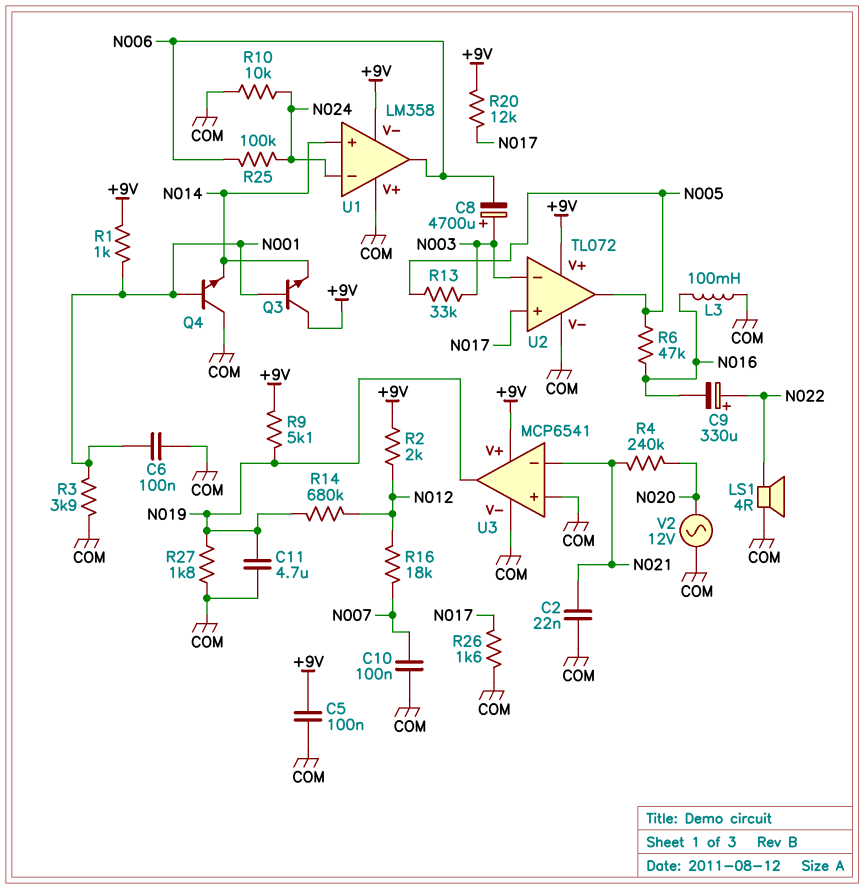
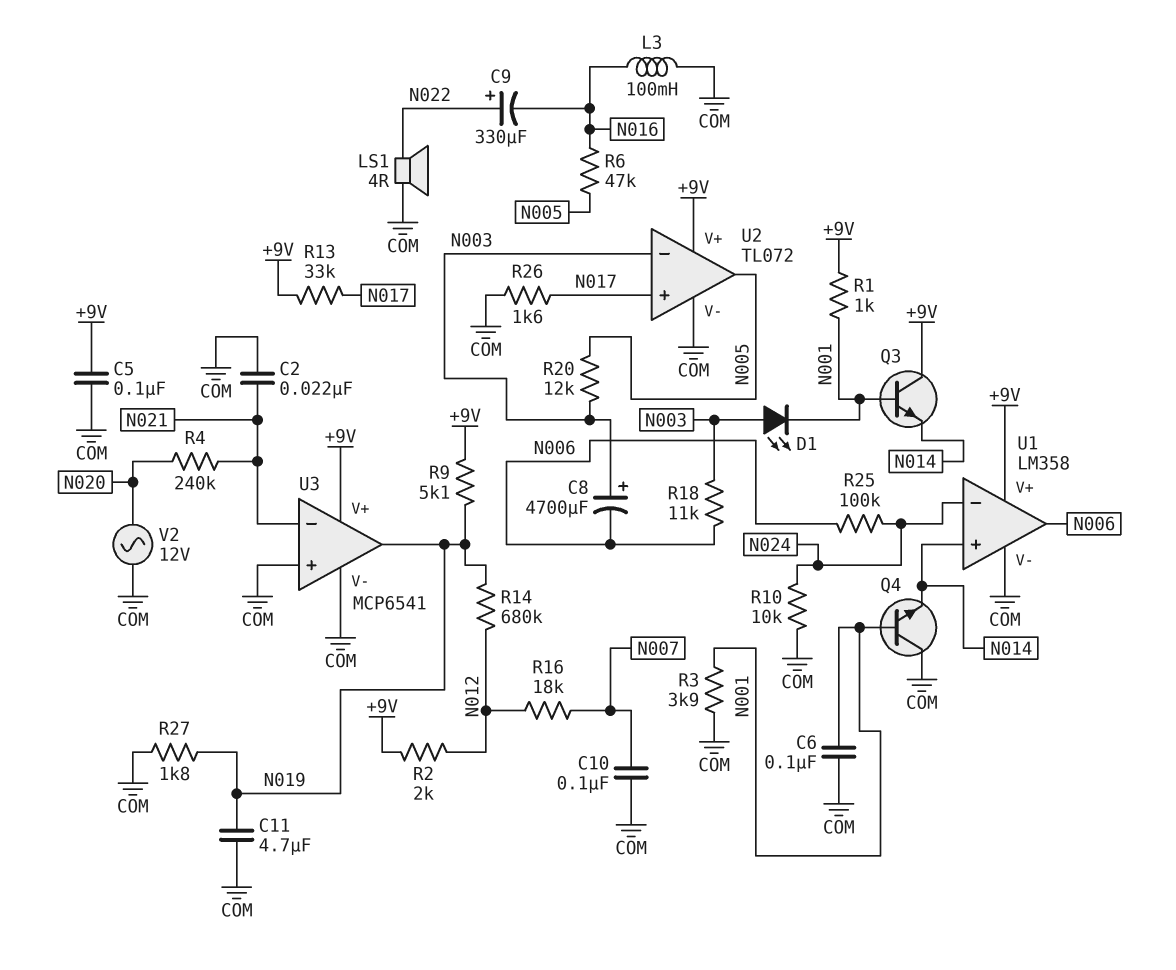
D1: none -> LED (A N003, K N001)
R13: 33k (N003, N005) -> 33k (+9V, N017)
R18: none -> 11k (N003, N006)
R20: 12k (+9V, N017) -> 12k (N003, N005)
U1 pin V+: COM -> +9V
U1 pin V-: +9V -> COM

